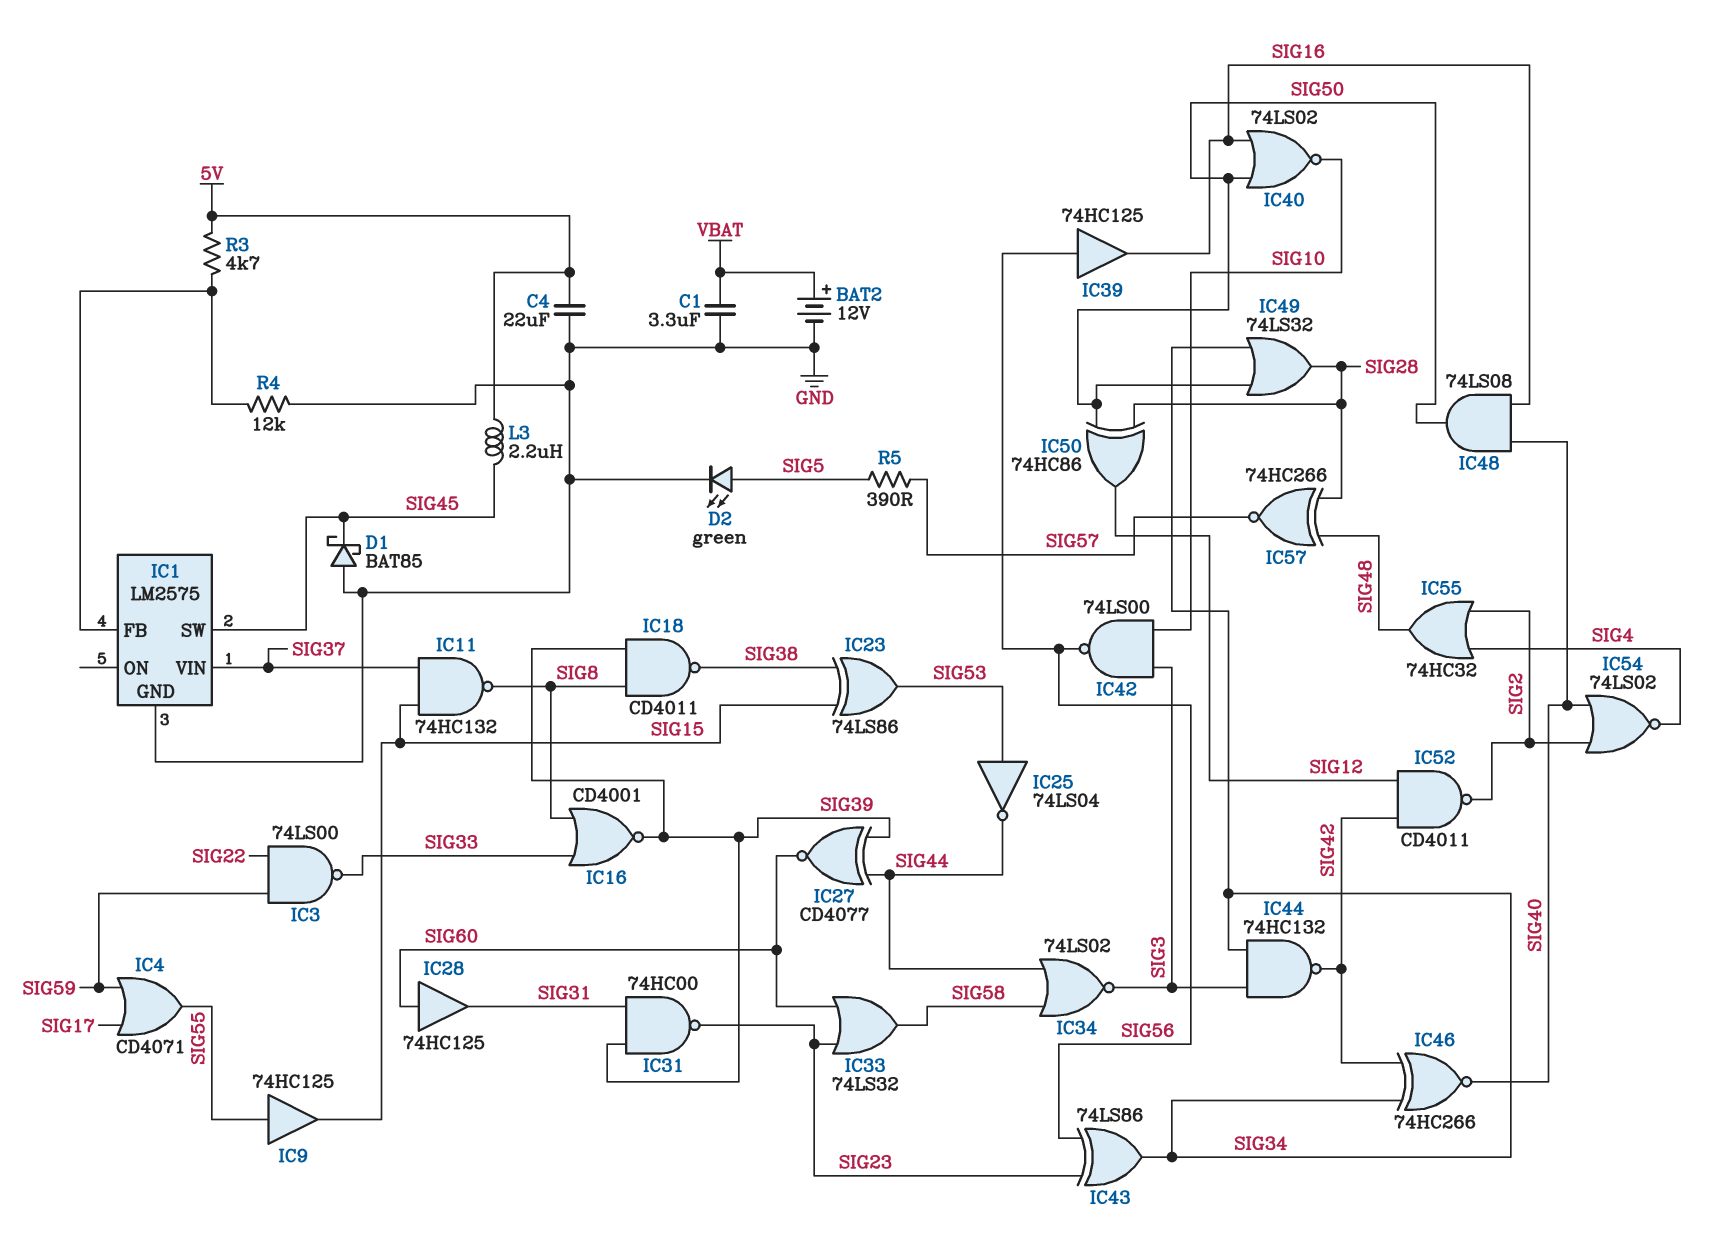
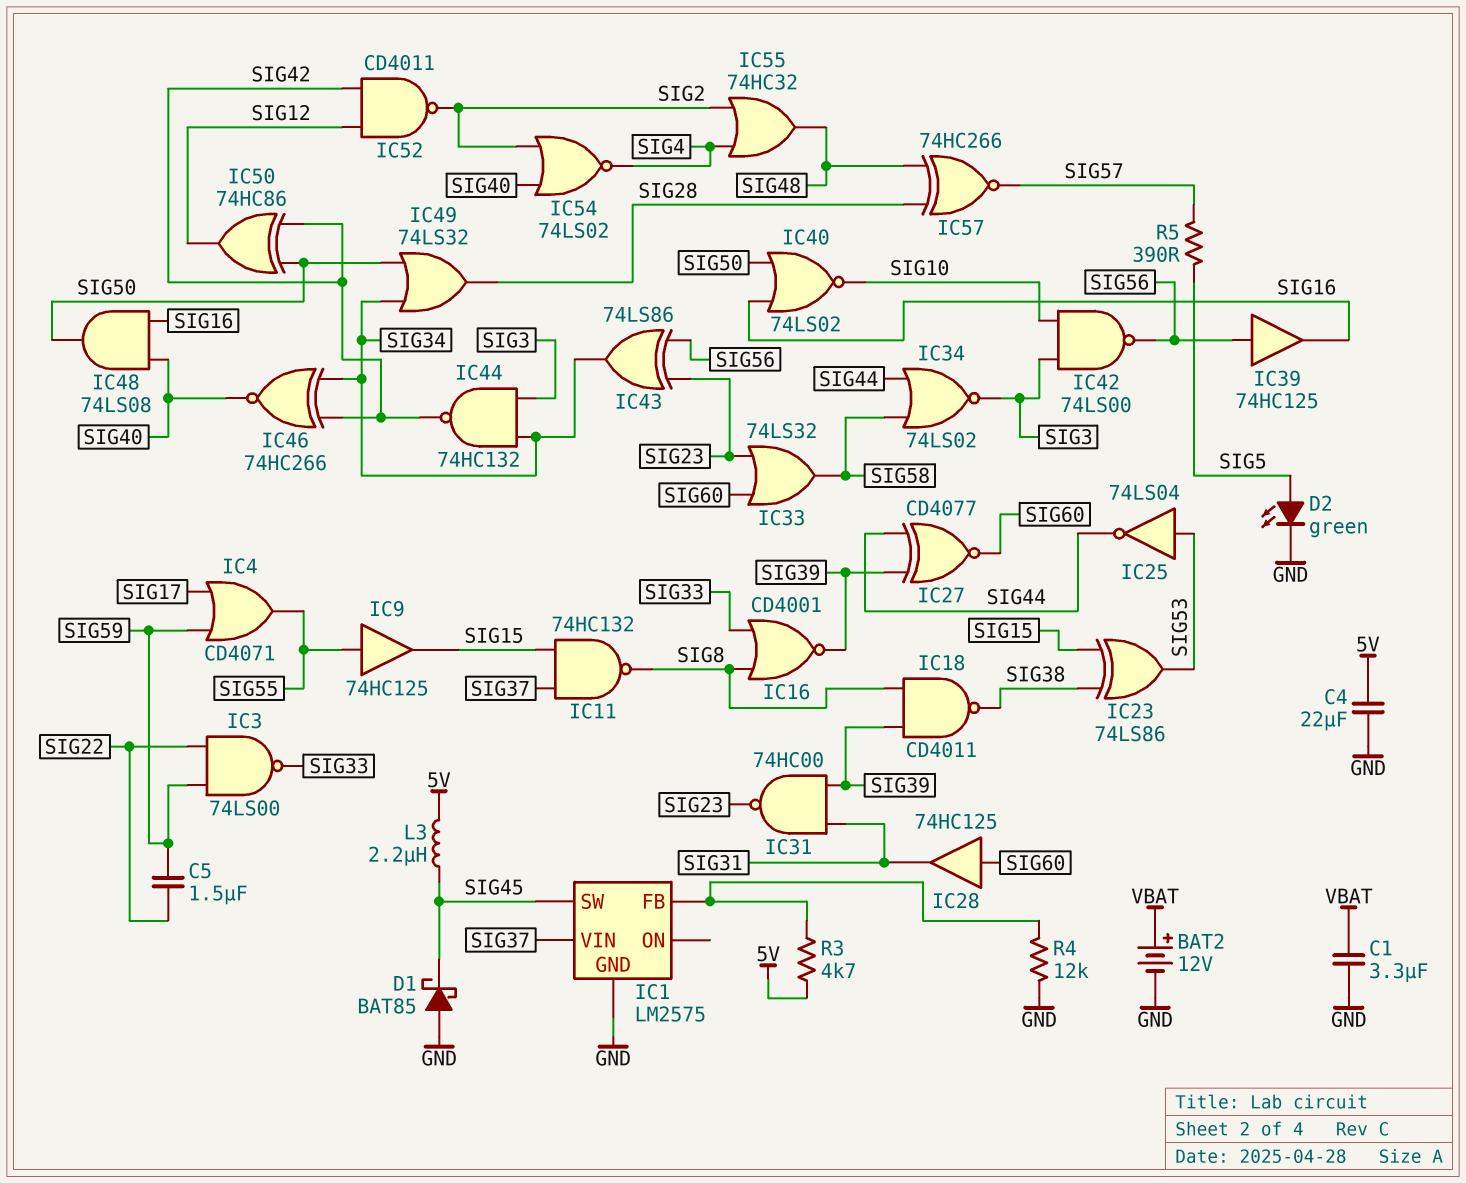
C5: none -> 1.5uF (SIG22, SIG59)
IC50: XOR 74HC86 (in SIG28, in SIG50, out SIG12) -> XOR 74HC86 (in SIG42, in SIG50, out SIG12)

